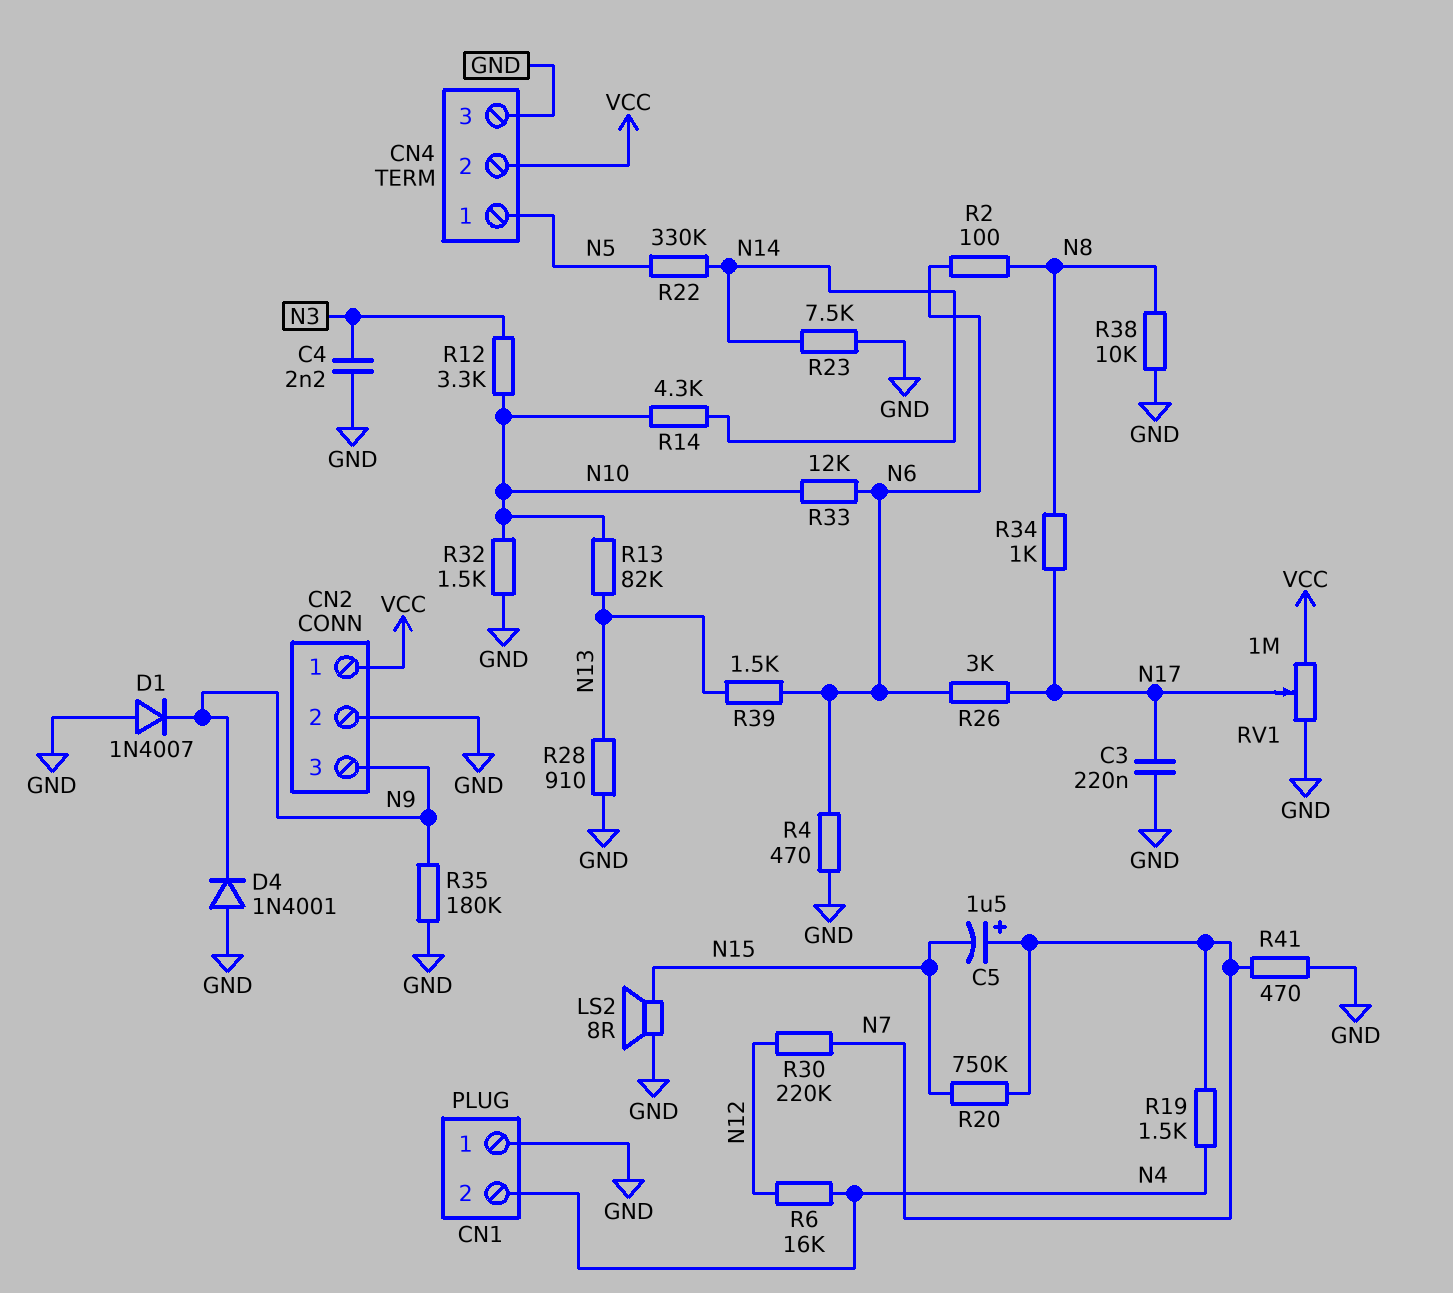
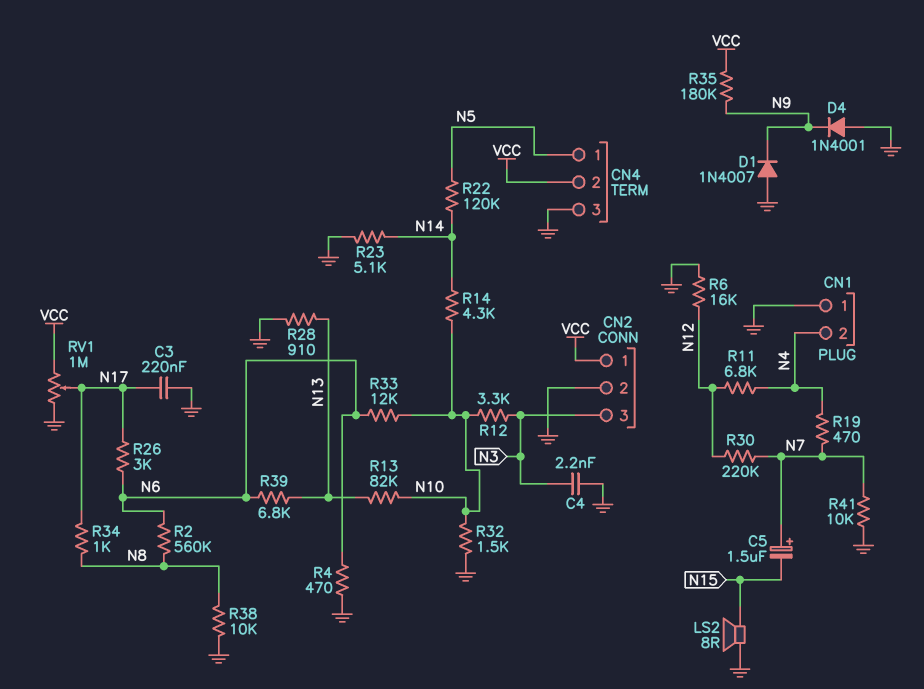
CN2 pin 3: N9 -> N3
R2: 100 (N6, N8) -> 560k (N6, N8)
R6: 16k (N4, N12) -> 16k (GND, N12)
R11: none -> 6.8k (N4, N12)
R19: 1.5k (N4, N7) -> 470 (N4, N7)
R20: 750k (N7, N15) -> none
R22: 330k (N5, N14) -> 120k (N5, N14)
R23: 7.5k (GND, N14) -> 5.1k (GND, N14)
R35: 180k (GND, N9) -> 180k (N9, VCC)
R39: 1.5k (N6, N13) -> 6.8k (N6, N13)
R41: 470 (GND, N7) -> 10k (GND, N7)

